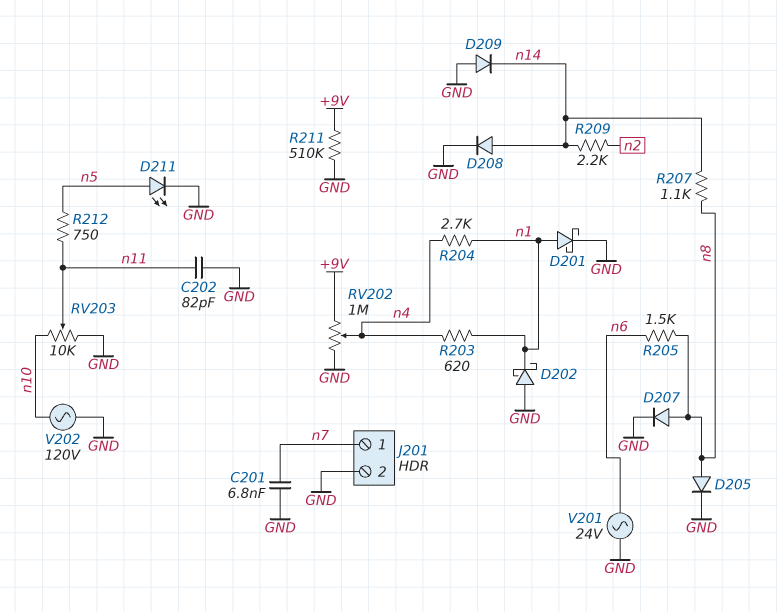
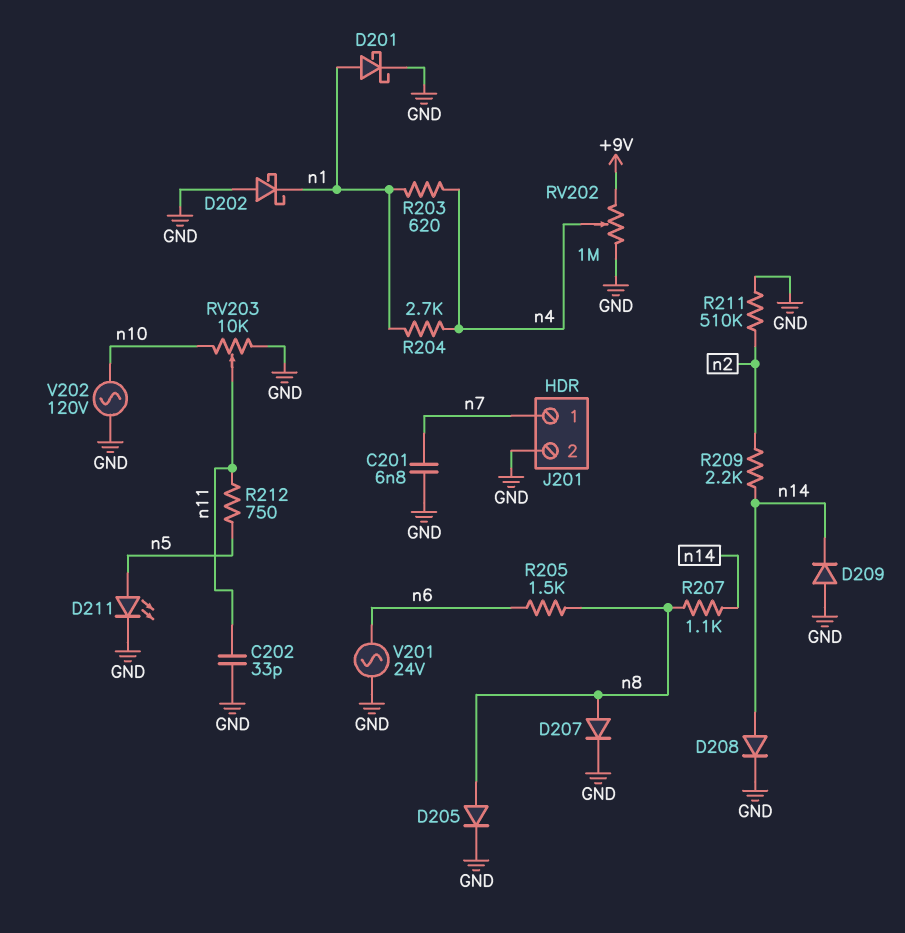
C202: 82pF (GND, n11) -> 33pF (GND, n11)
R211: 510k (+9V, GND) -> 510k (GND, n2)

